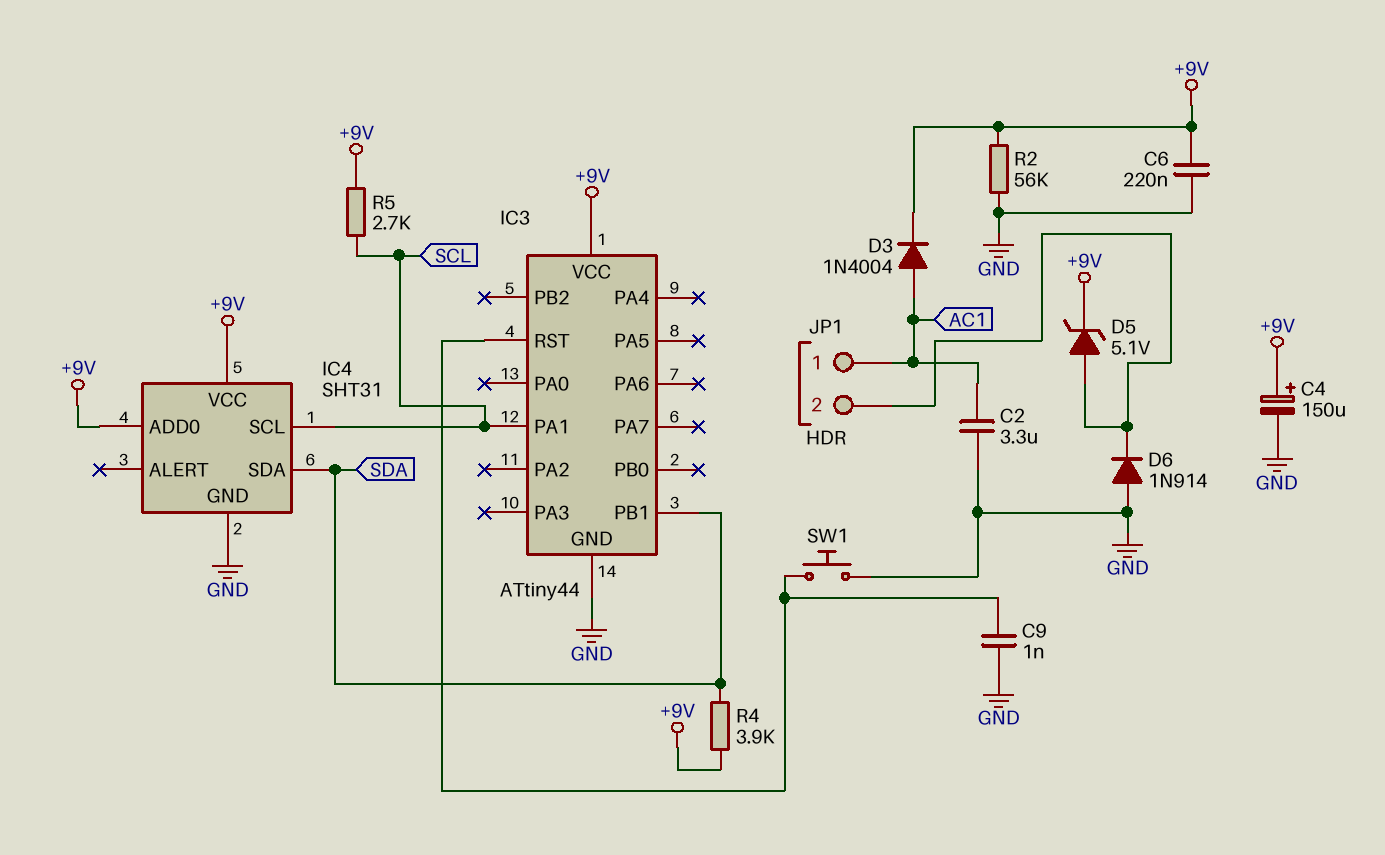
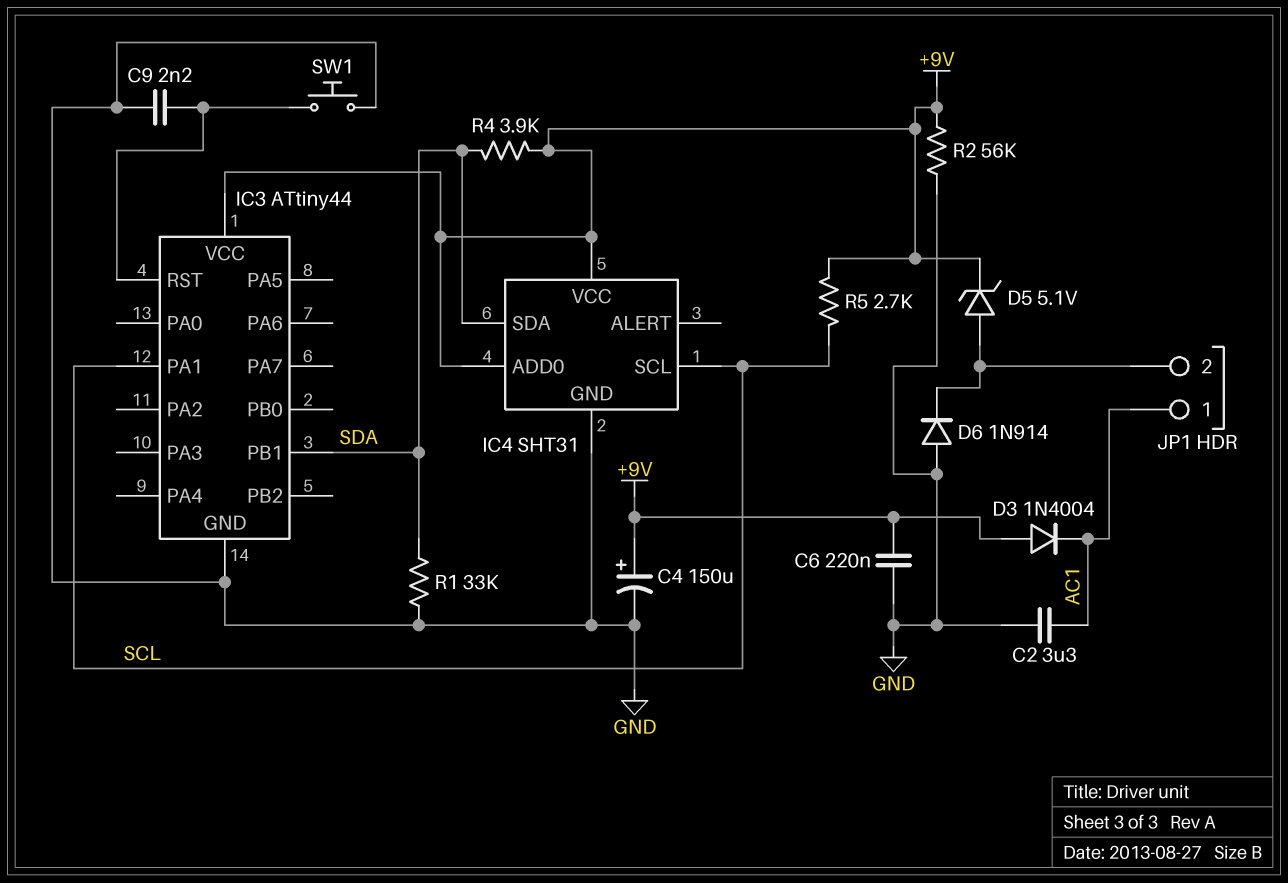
C9: 1nF (GND, IC3/RST) -> 2.2nF (GND, IC3/RST)
D3: diode 1N4004 (A AC1, K +9V) -> diode 1N4004 (A +9V, K AC1)
R1: none -> 33k (GND, SDA)

